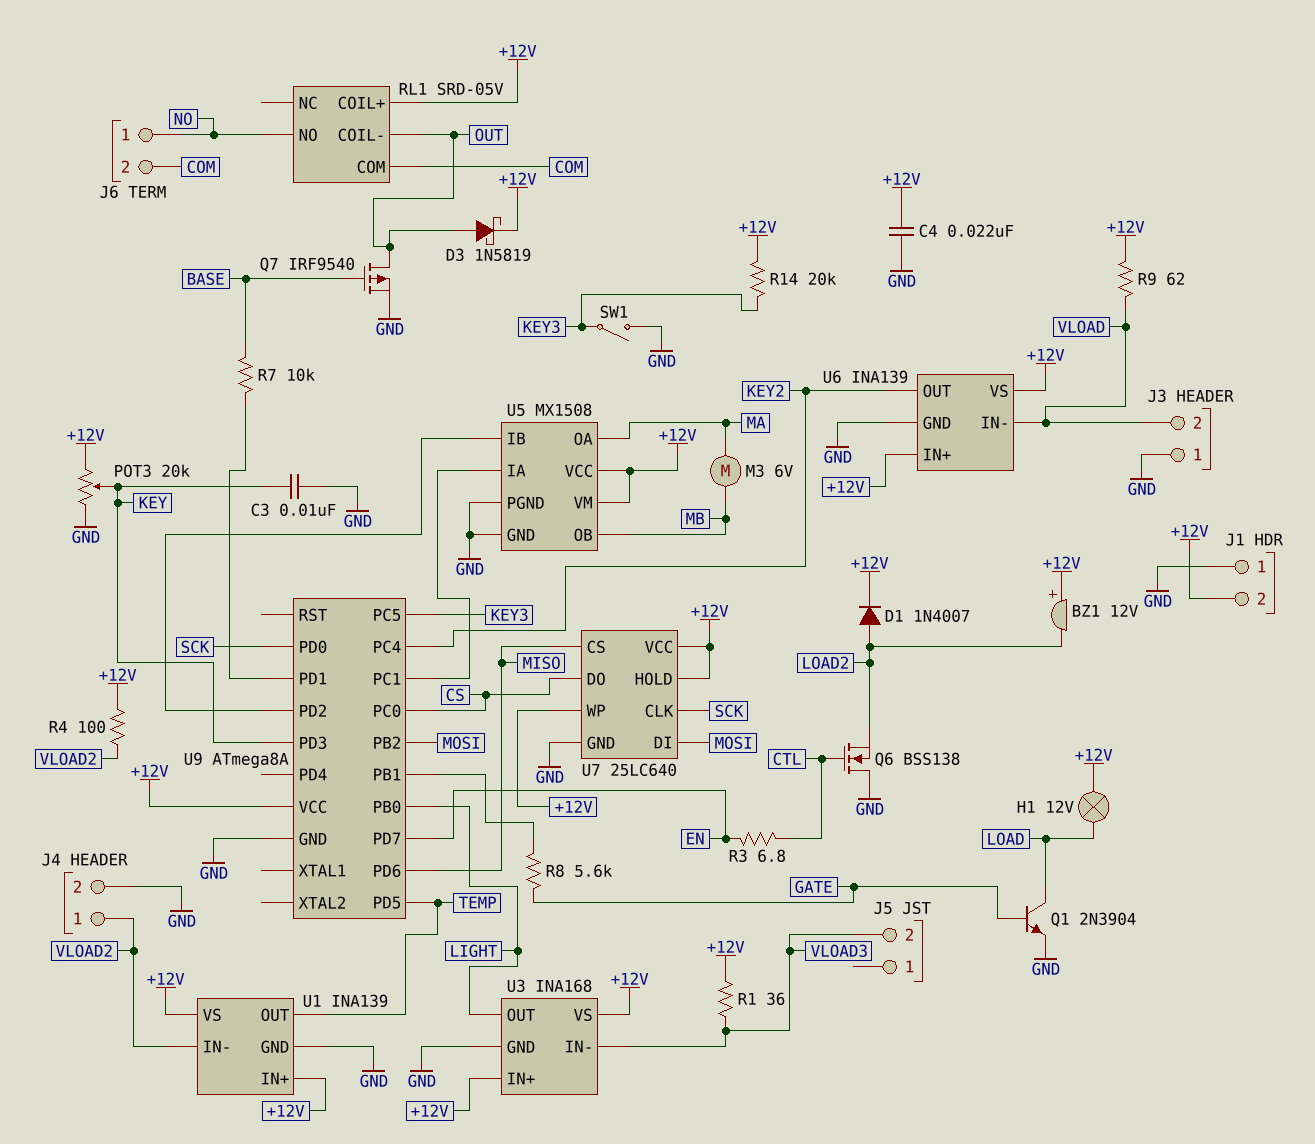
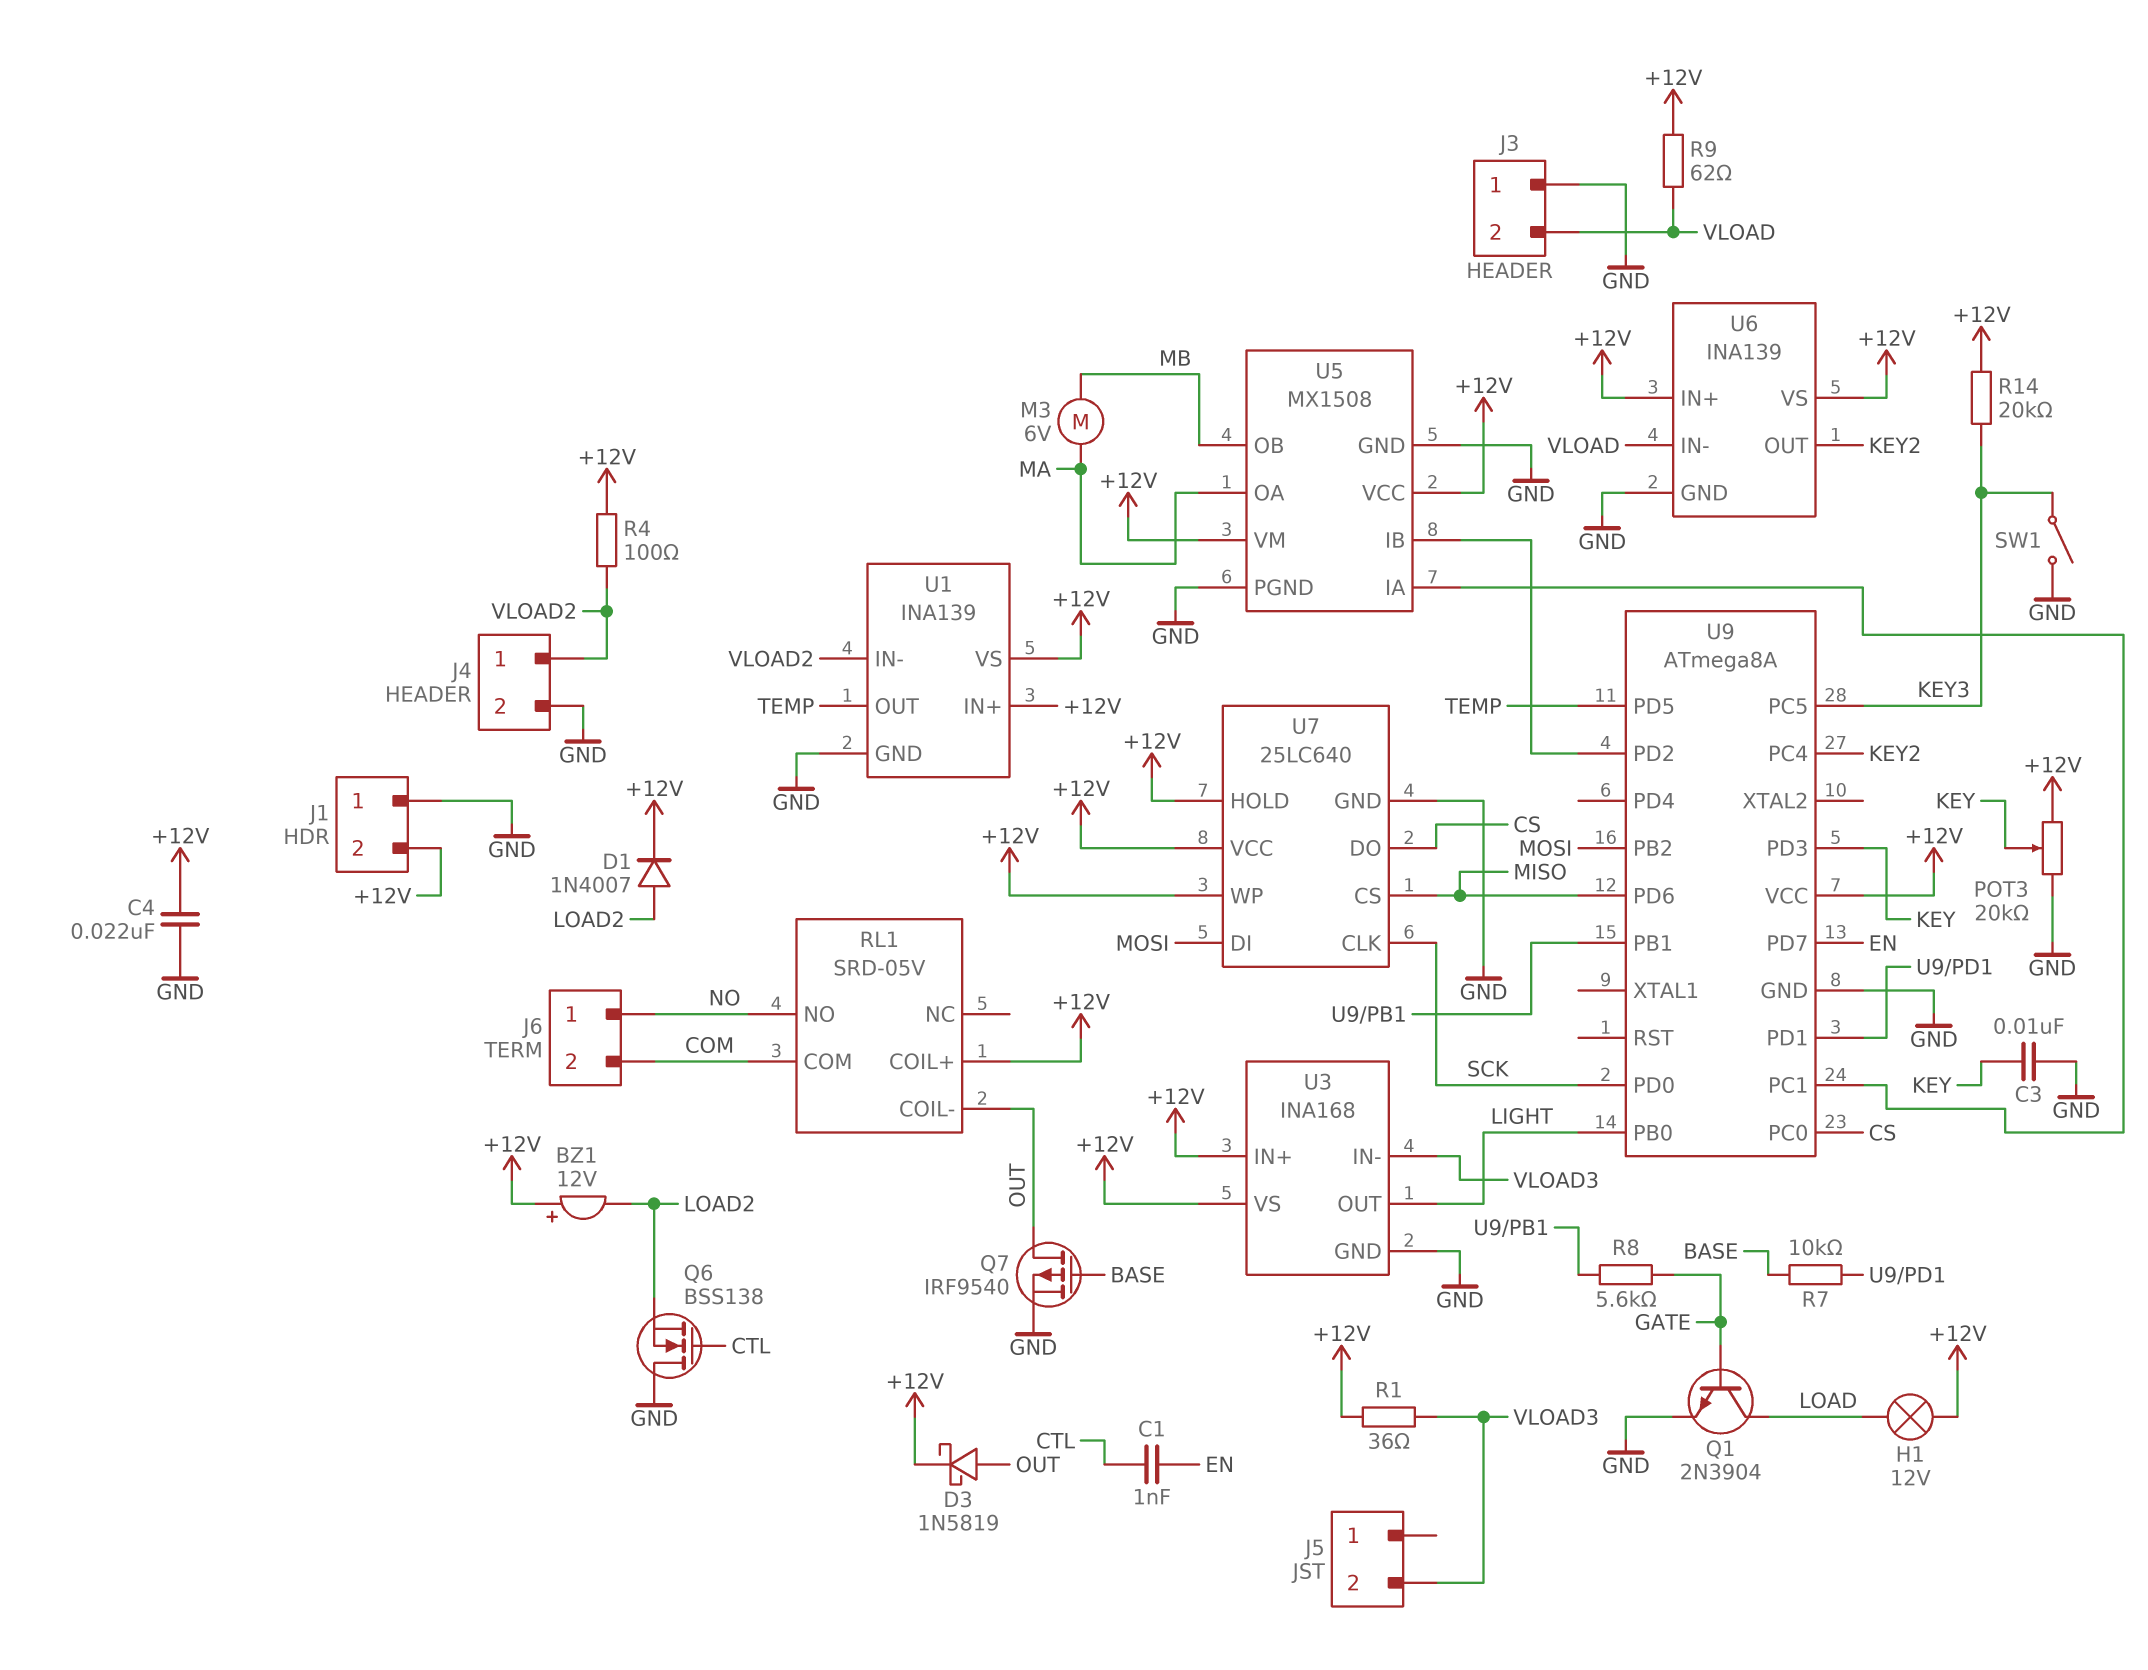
C1: none -> 1nF (CTL, EN)
R3: 6.8 (CTL, EN) -> none

